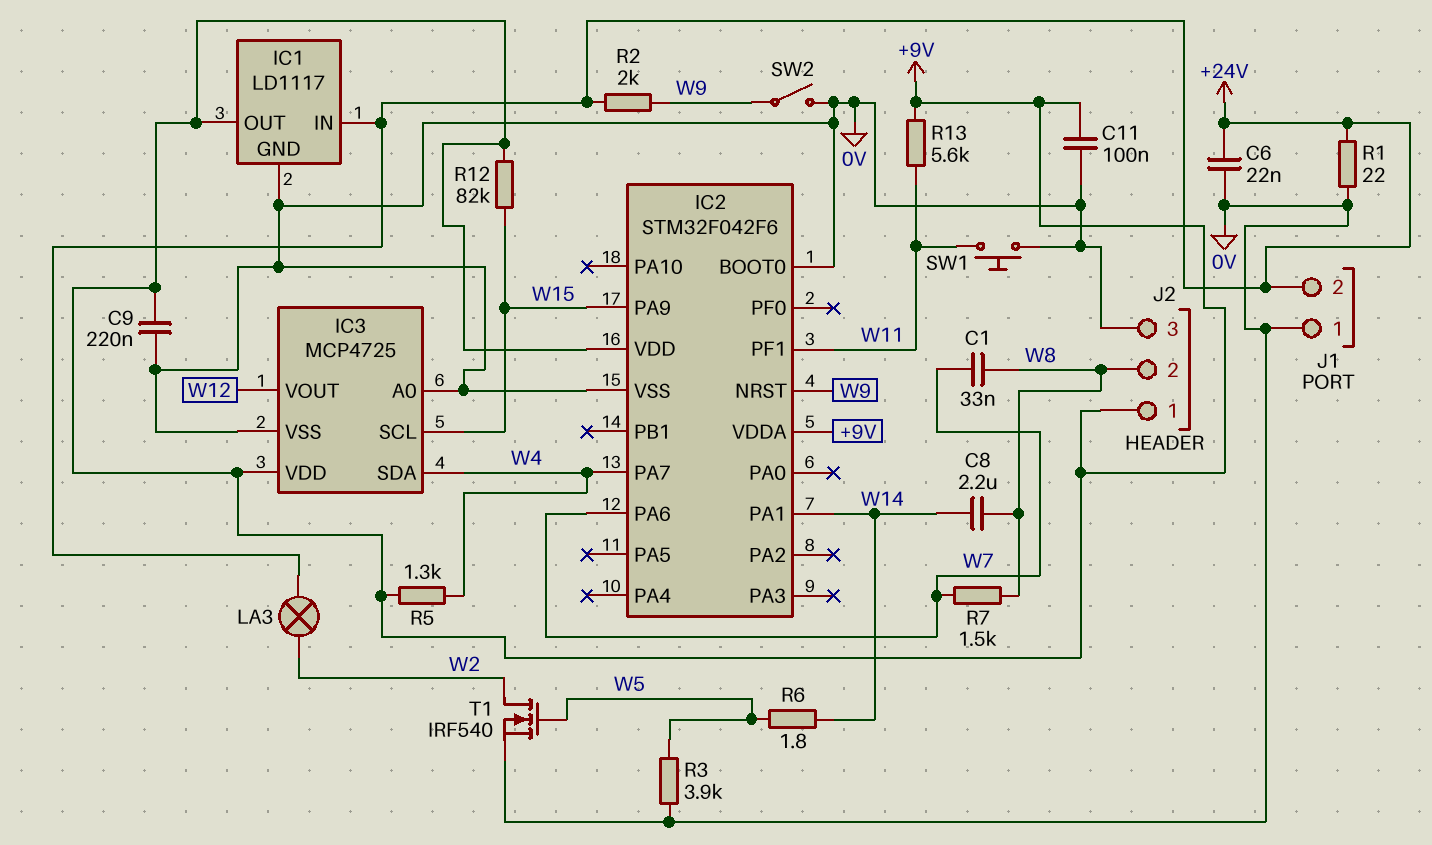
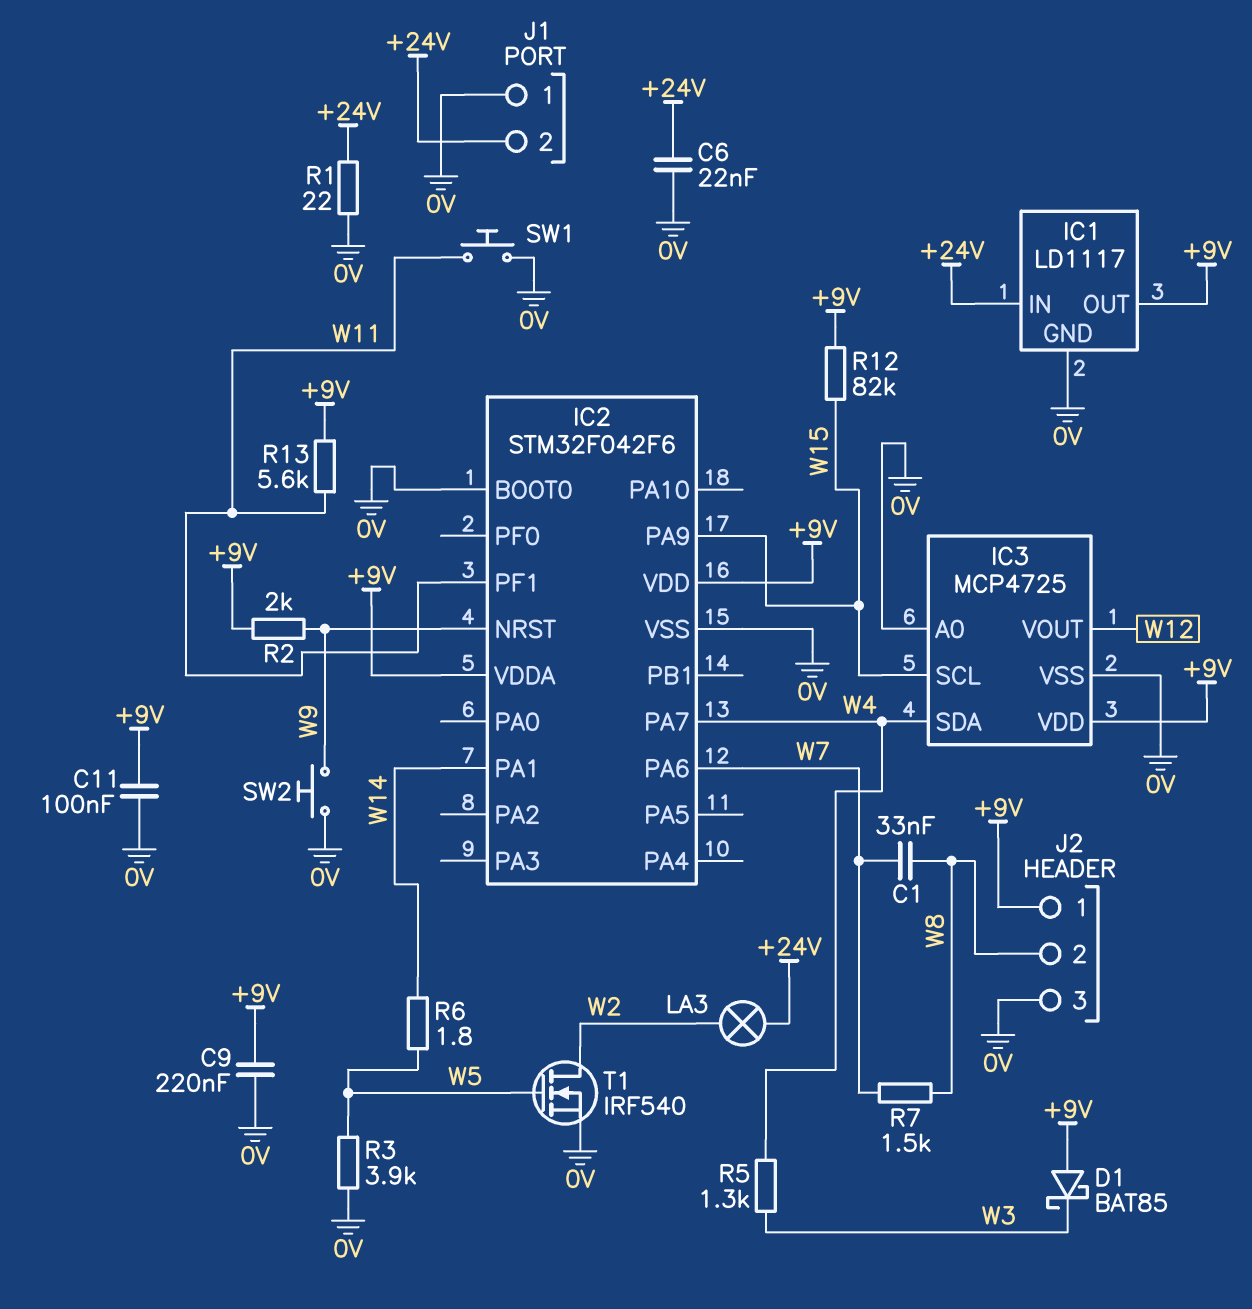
C8: 2.2uF (W8, W14) -> none
D1: none -> schottky BAT85 (A +9V, K W3)
R2: 2k (+24V, W9) -> 2k (+9V, W9)
R5: 1.3k (+9V, W4) -> 1.3k (W3, W4)
SW2: switch (0V, W9) -> button (0V, W9)

